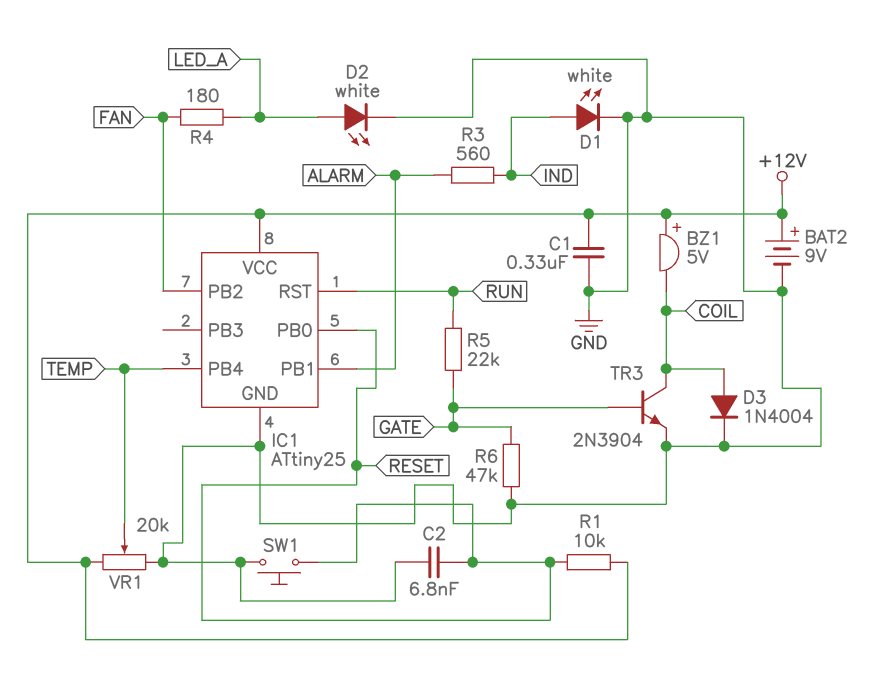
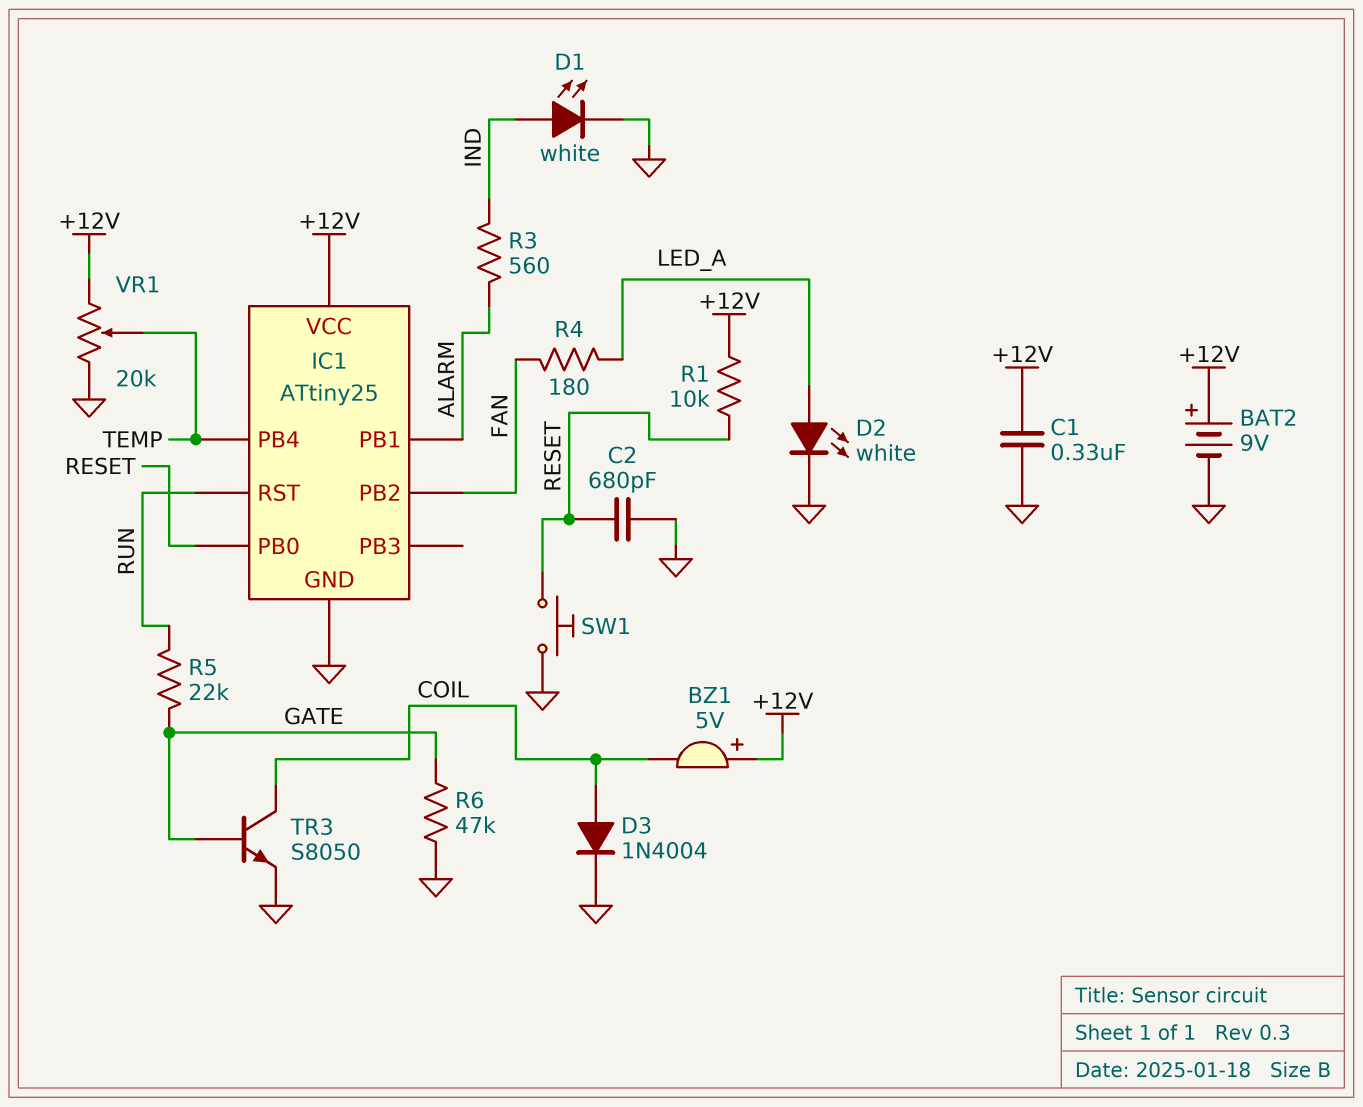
C2: 6.8nF (GND, RESET) -> 680pF (GND, RESET)
TR3: NPN 2N3904 (B GATE, C COIL, E GND) -> NPN S8050 (B GATE, C COIL, E GND)

